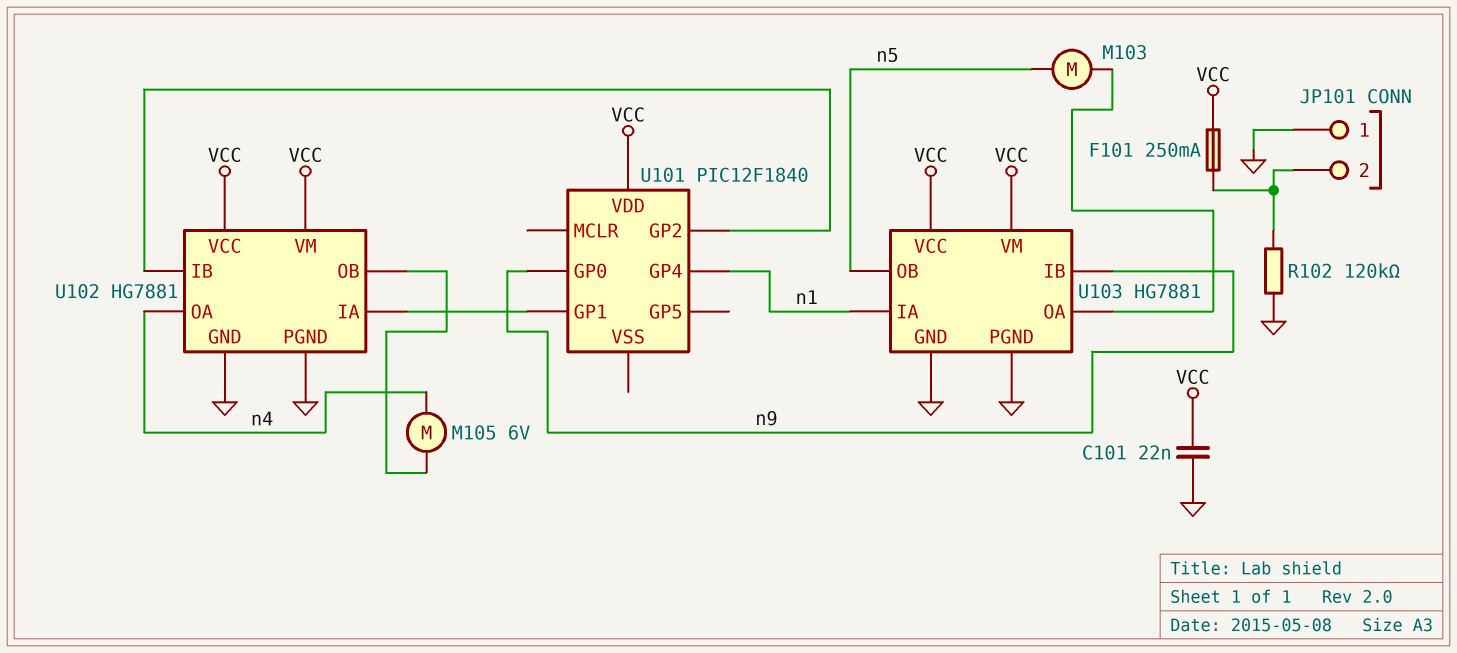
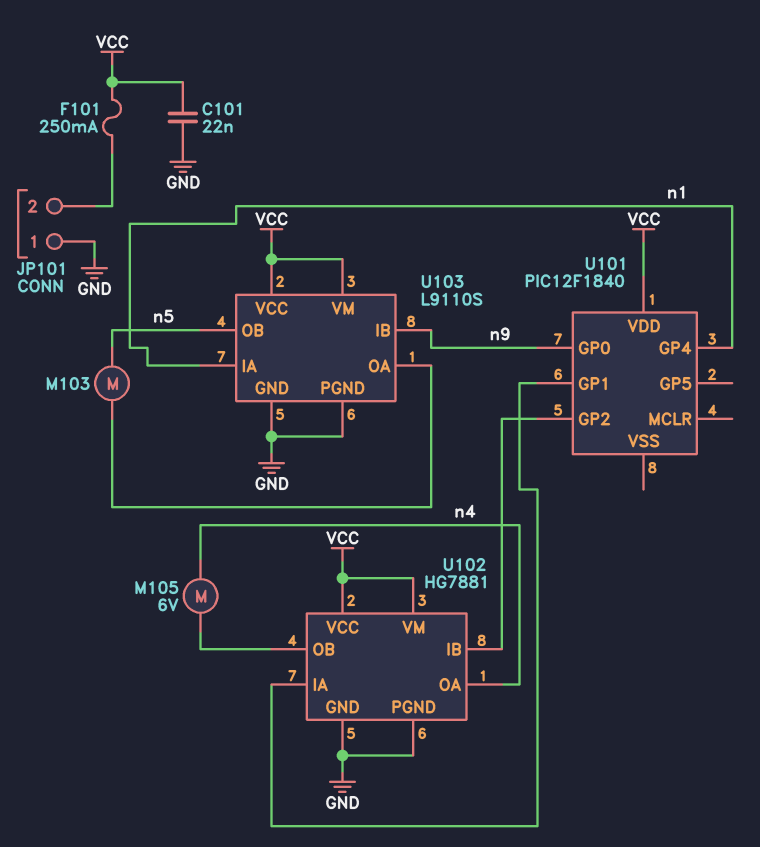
R102: 120k (GND, JP101/2) -> none
U103: HG7881 -> L9110S

